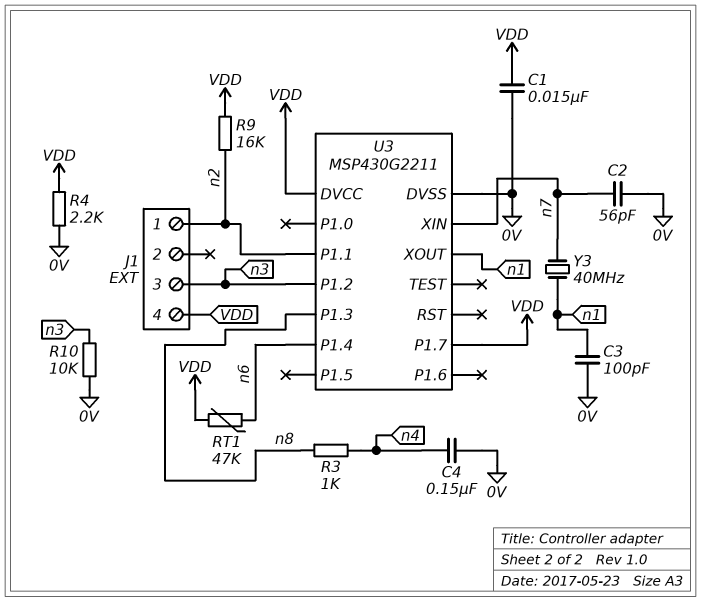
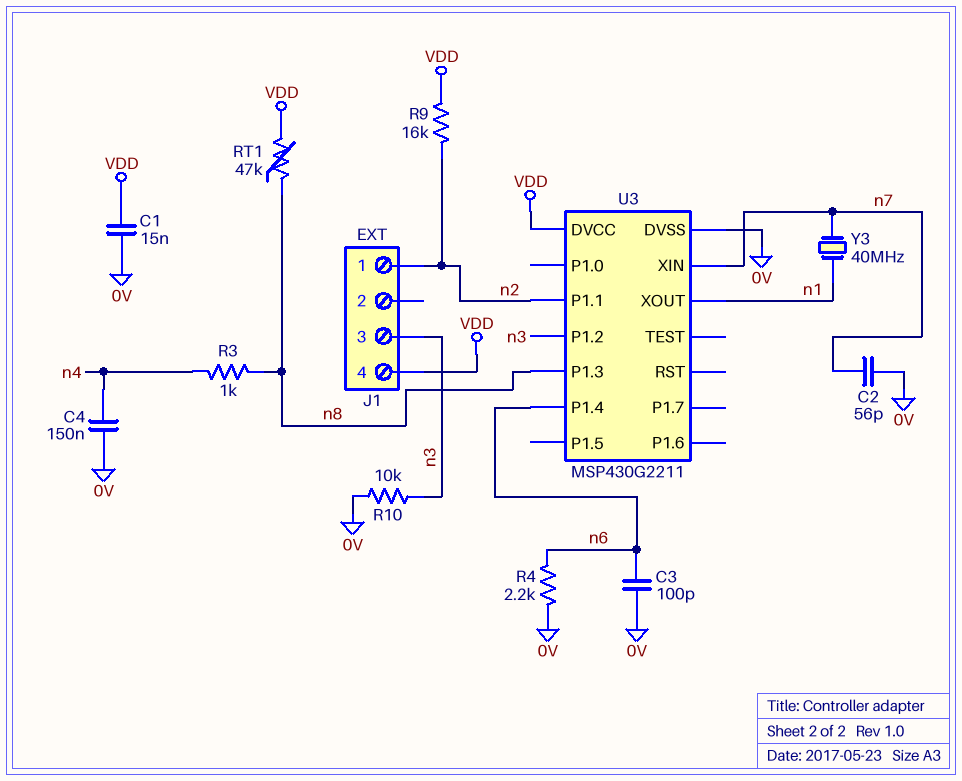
C3: 100pF (0V, n1) -> 100pF (0V, n6)
R4: 2.2k (0V, VDD) -> 2.2k (0V, n6)
RT1: 47k (VDD, n6) -> 47k (VDD, n8)
U3 pin P1.7: VDD -> none

